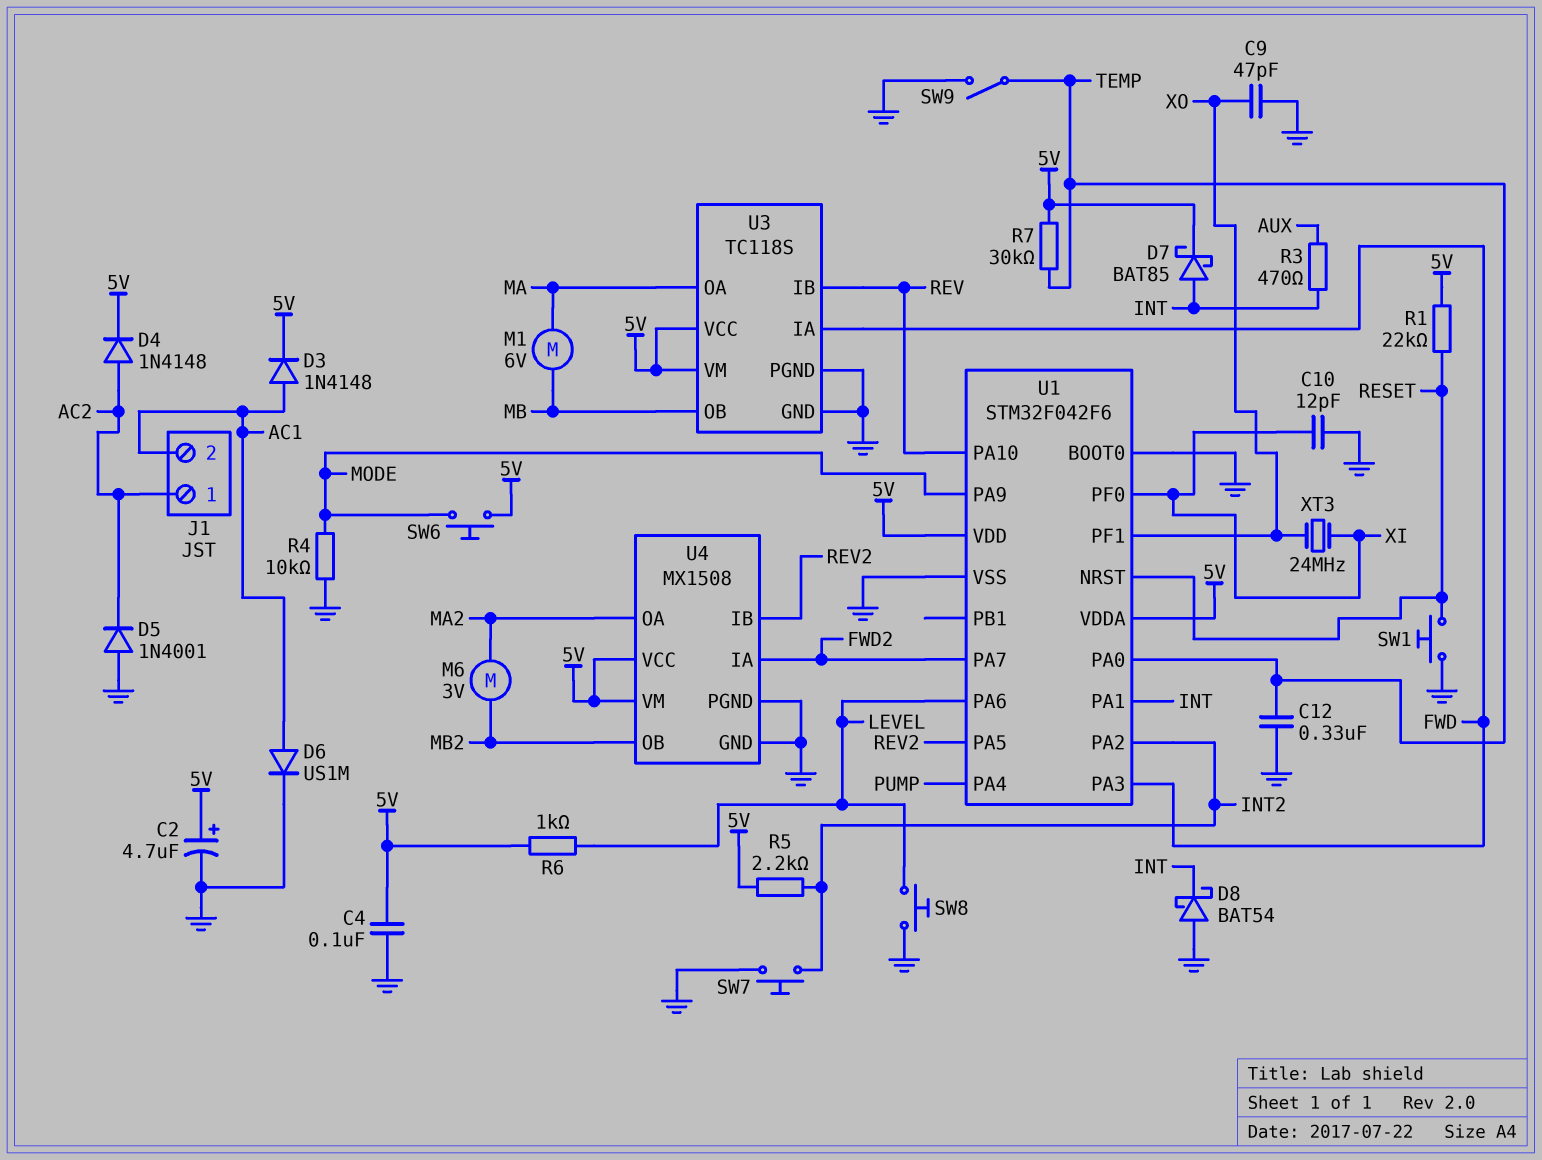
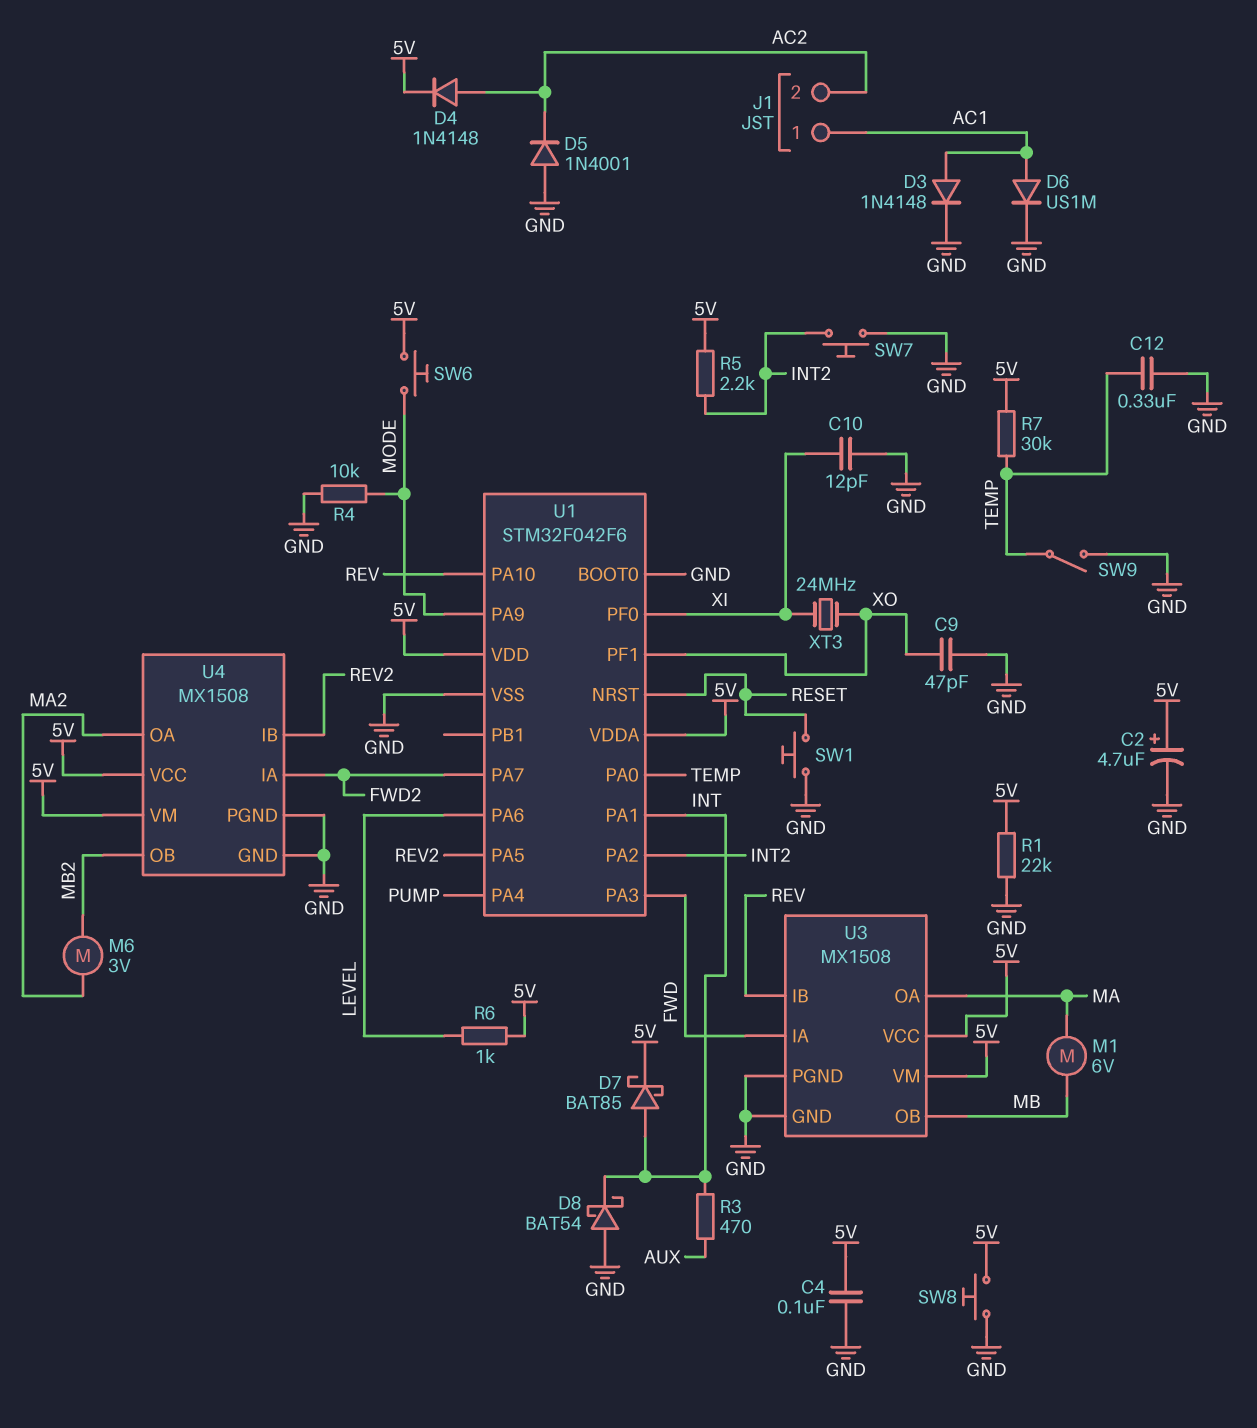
D3: diode 1N4148 (A AC1, K 5V) -> diode 1N4148 (A AC1, K GND)
J1 pin 1: AC2 -> AC1
J1 pin 2: AC1 -> AC2
R1: 22k (5V, RESET) -> 22k (5V, GND)
SW8: button (GND, LEVEL) -> button (5V, GND)
U3: TC118S -> MX1508

